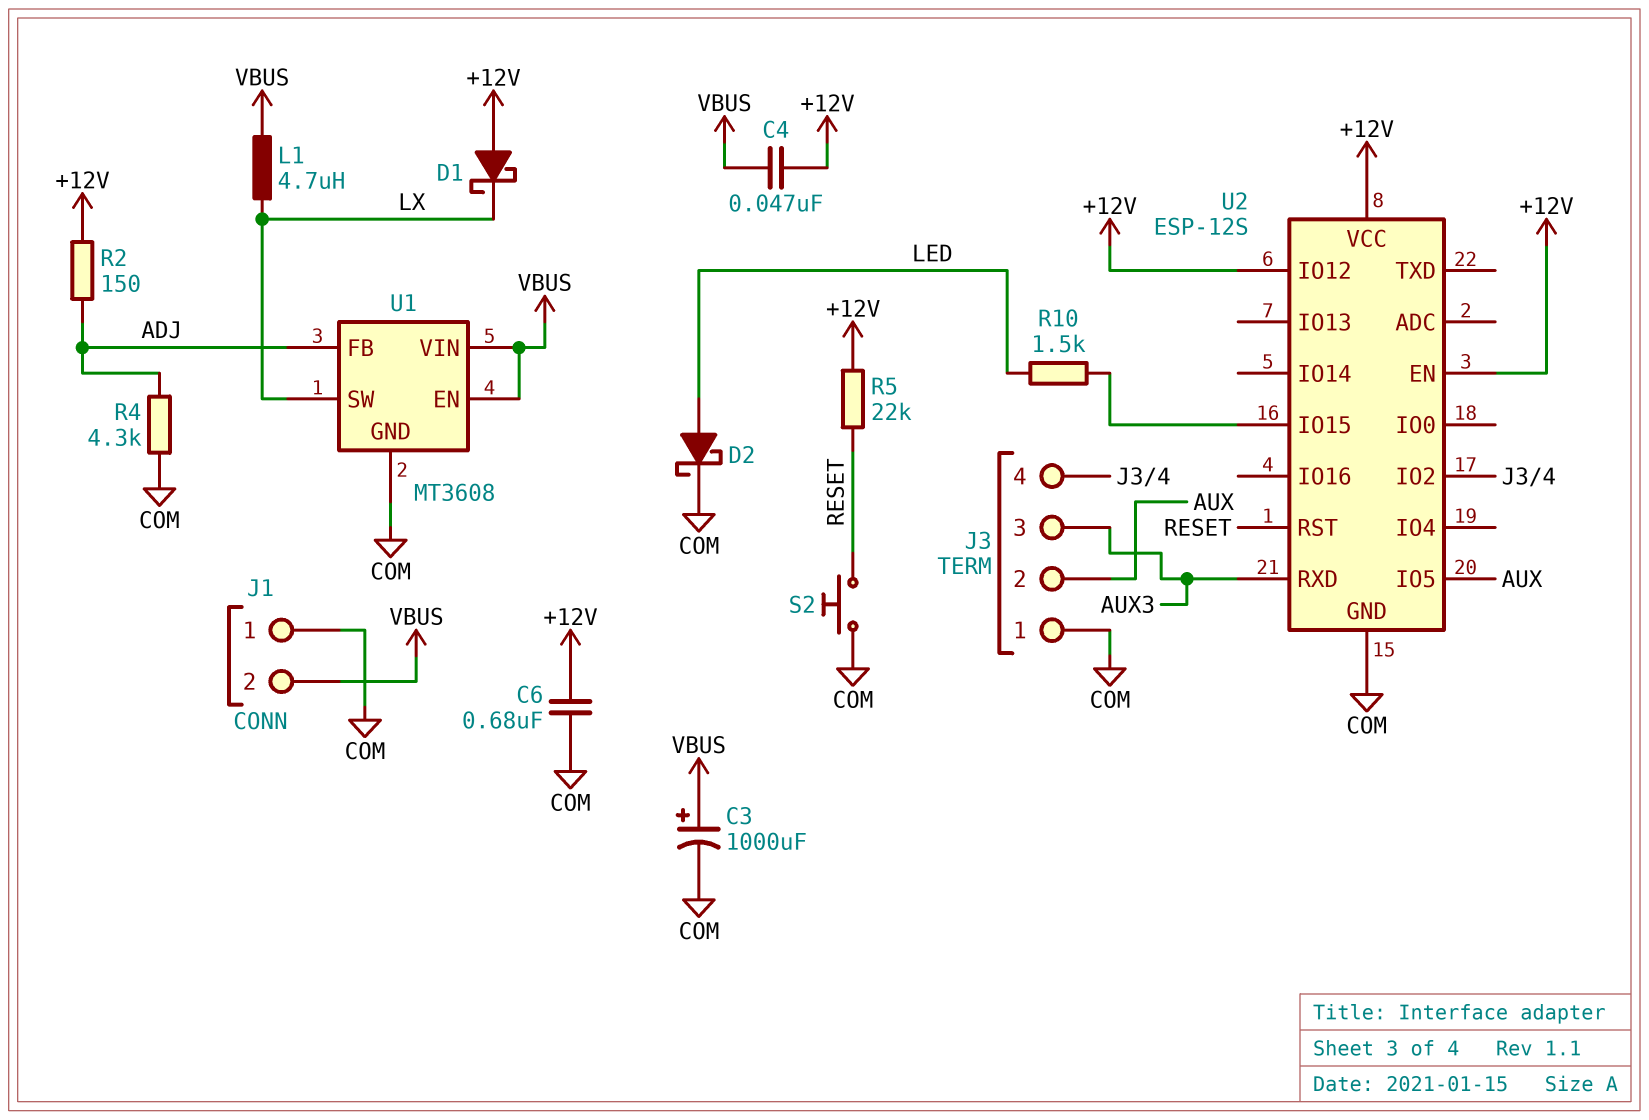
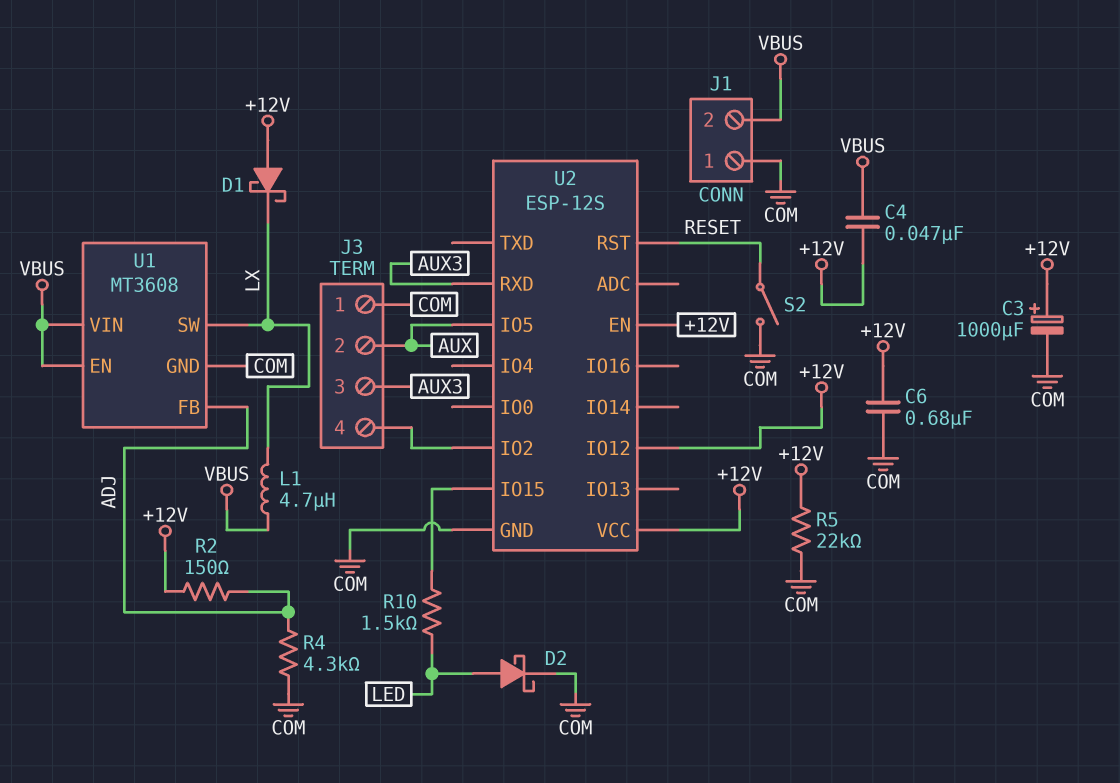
C3: 1000uF (plus VBUS, minus COM) -> 1000uF (plus +12V, minus COM)
R5: 22k (+12V, RESET) -> 22k (+12V, COM)
S2: button (COM, RESET) -> switch (COM, RESET)

